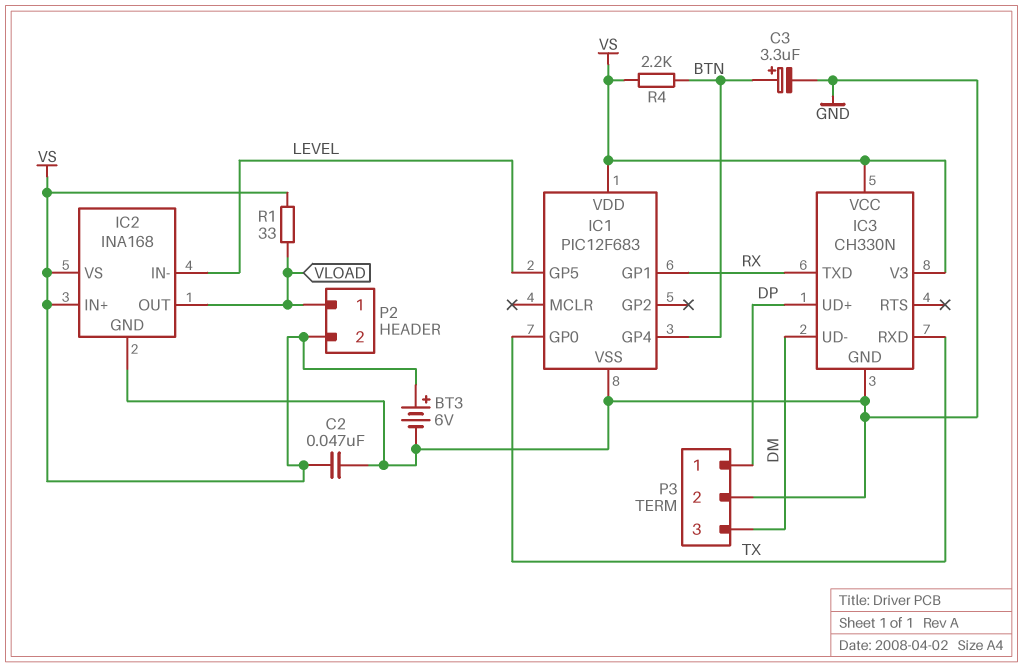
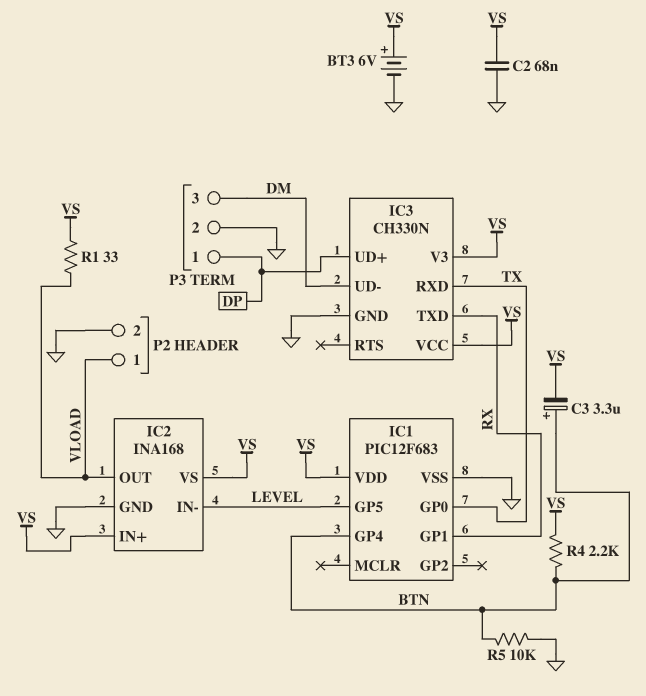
C2: 47nF (GND, VS) -> 68nF (GND, VS)
C3: 3.3uF (plus BTN, minus GND) -> 3.3uF (plus BTN, minus VS)
P2 pin 2: VS -> GND
R5: none -> 10k (BTN, GND)

